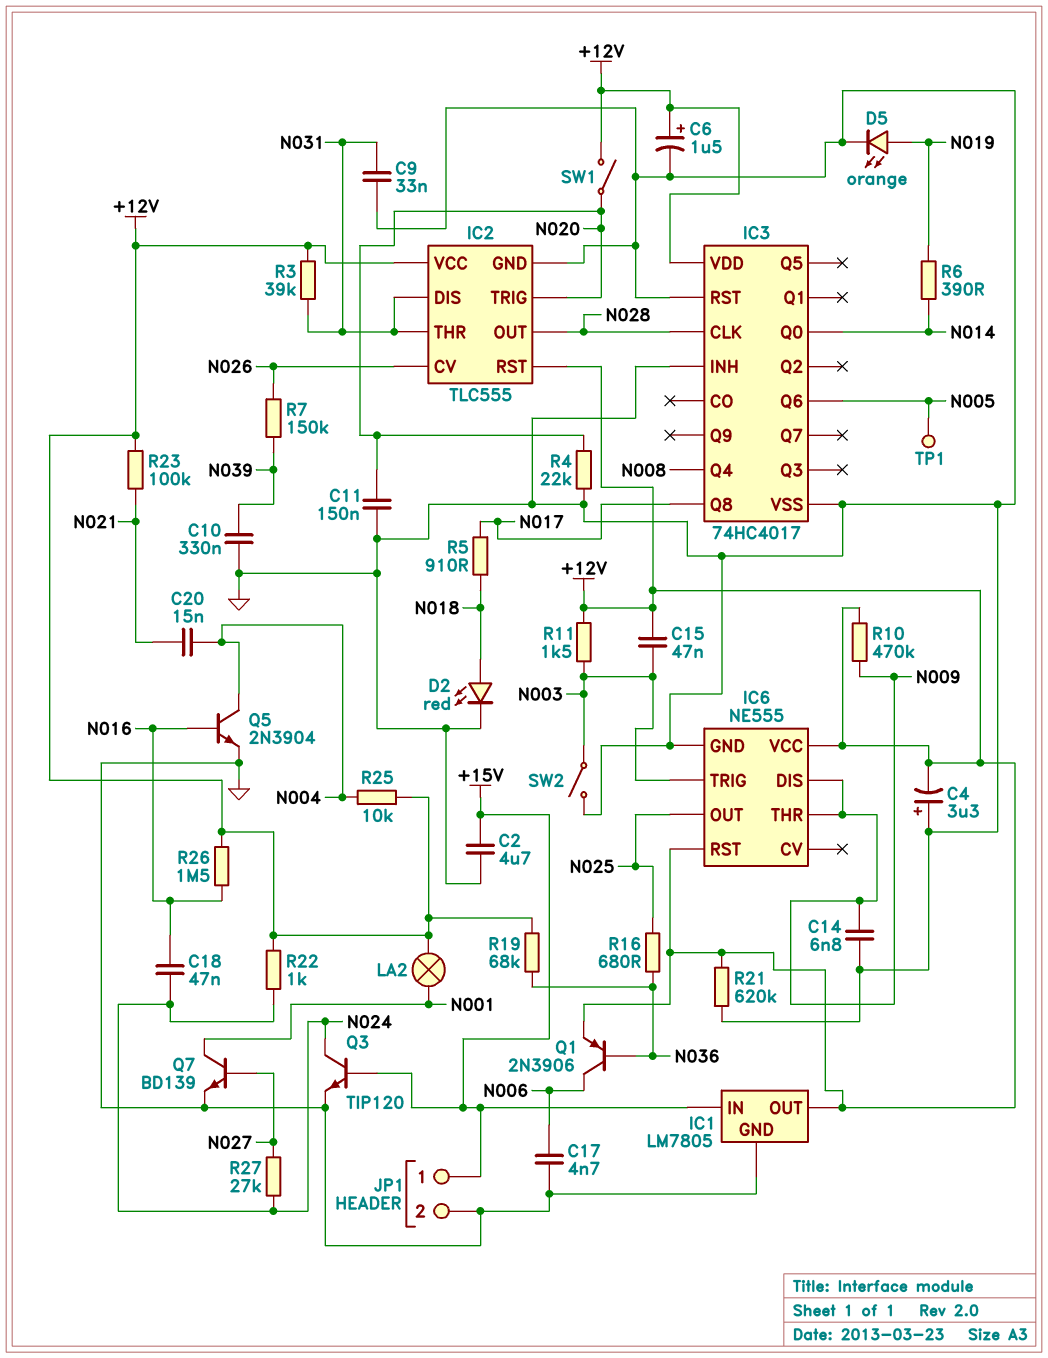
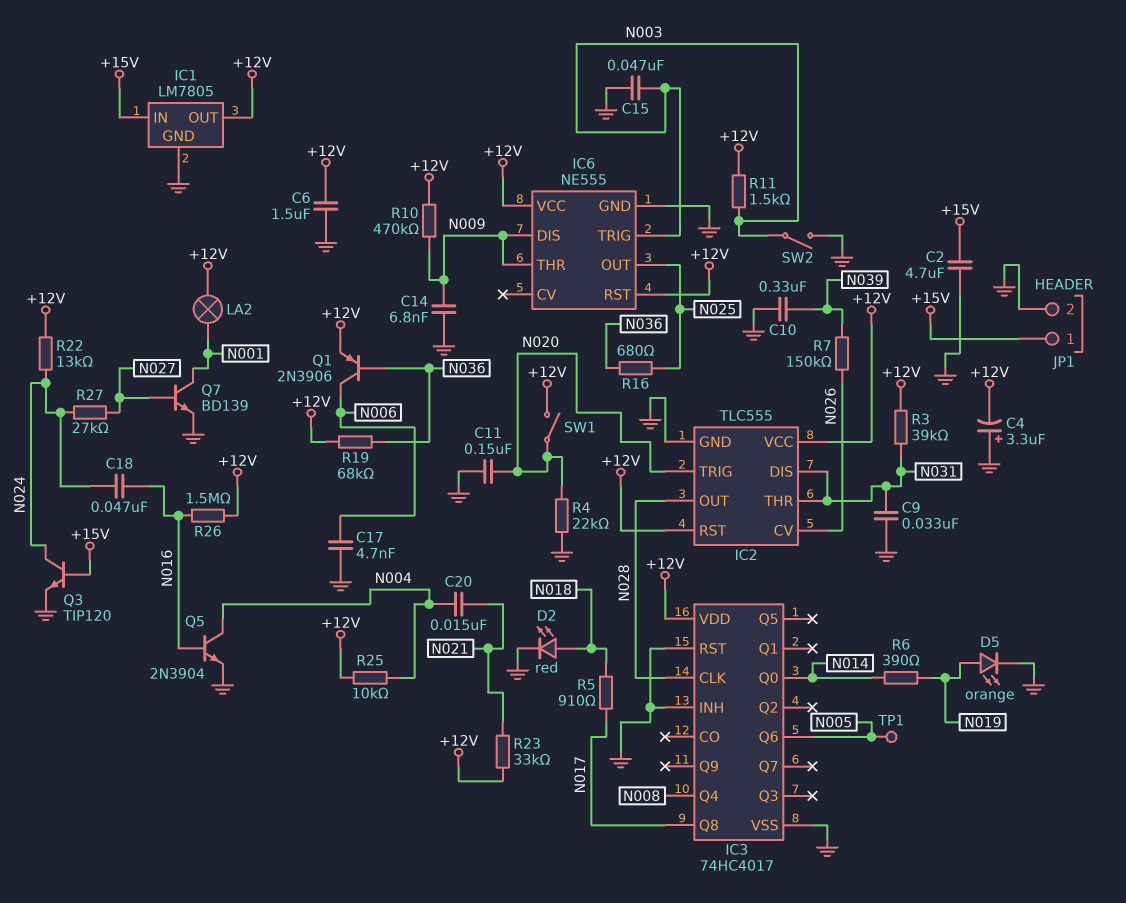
C6: 1.5uF (plus +12V, minus GND) -> 1.5uF (+12V, GND)
C15: 47nF (+12V, N003) -> 47nF (GND, N003)
R21: 620k (+12V, GND) -> none
R22: 1k (+12V, N024) -> 13k (+12V, N024)
R23: 100k (+12V, N021) -> 33k (+12V, N021)

